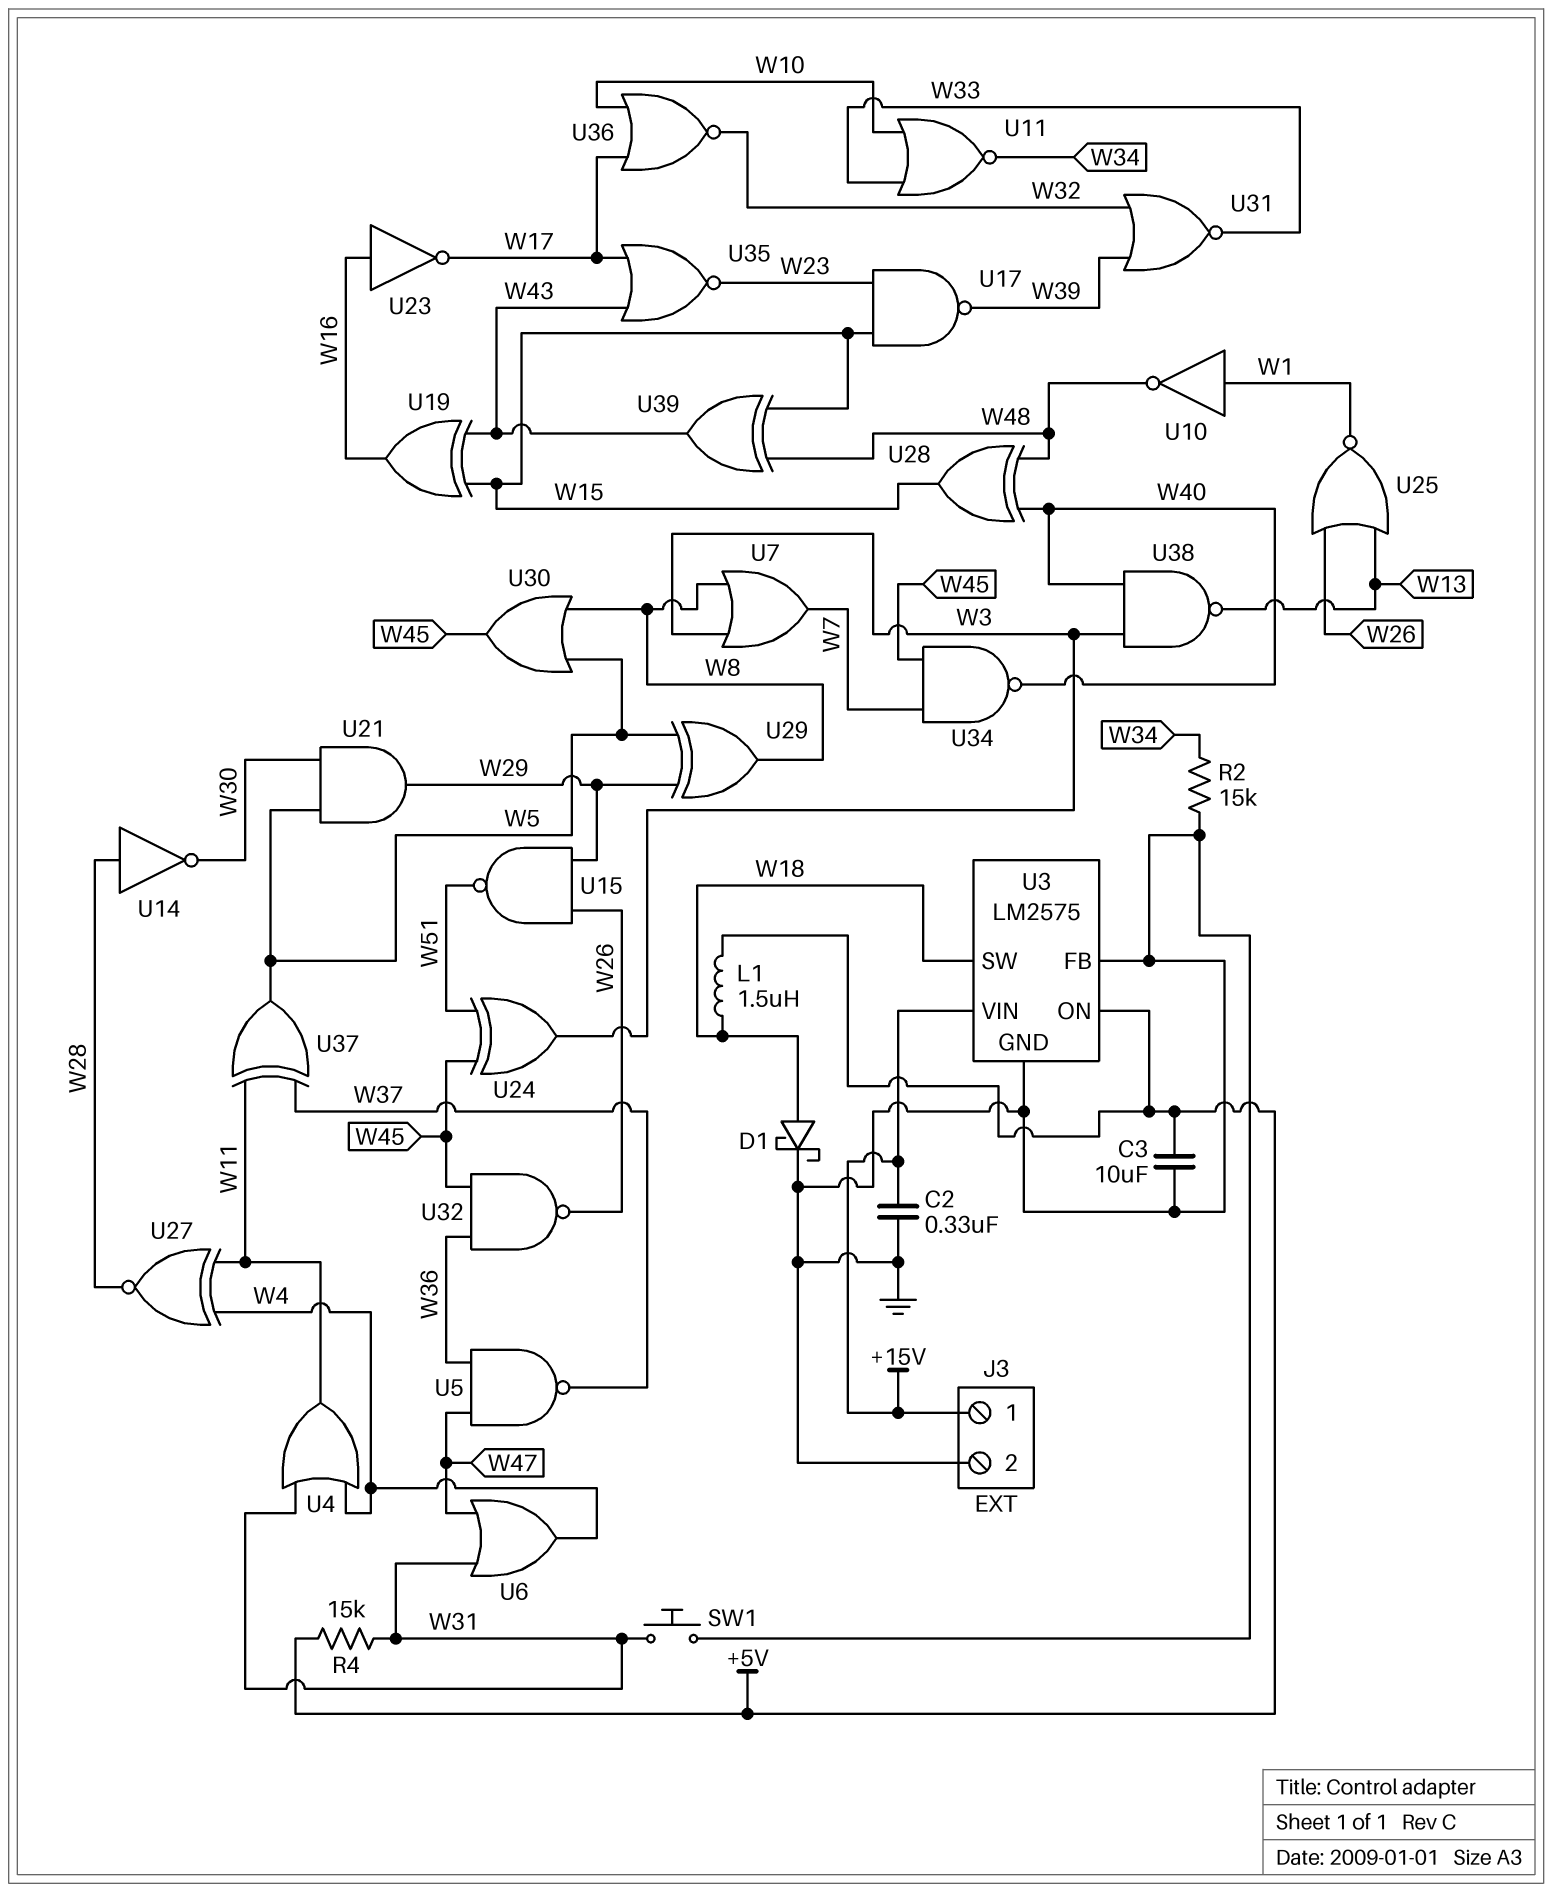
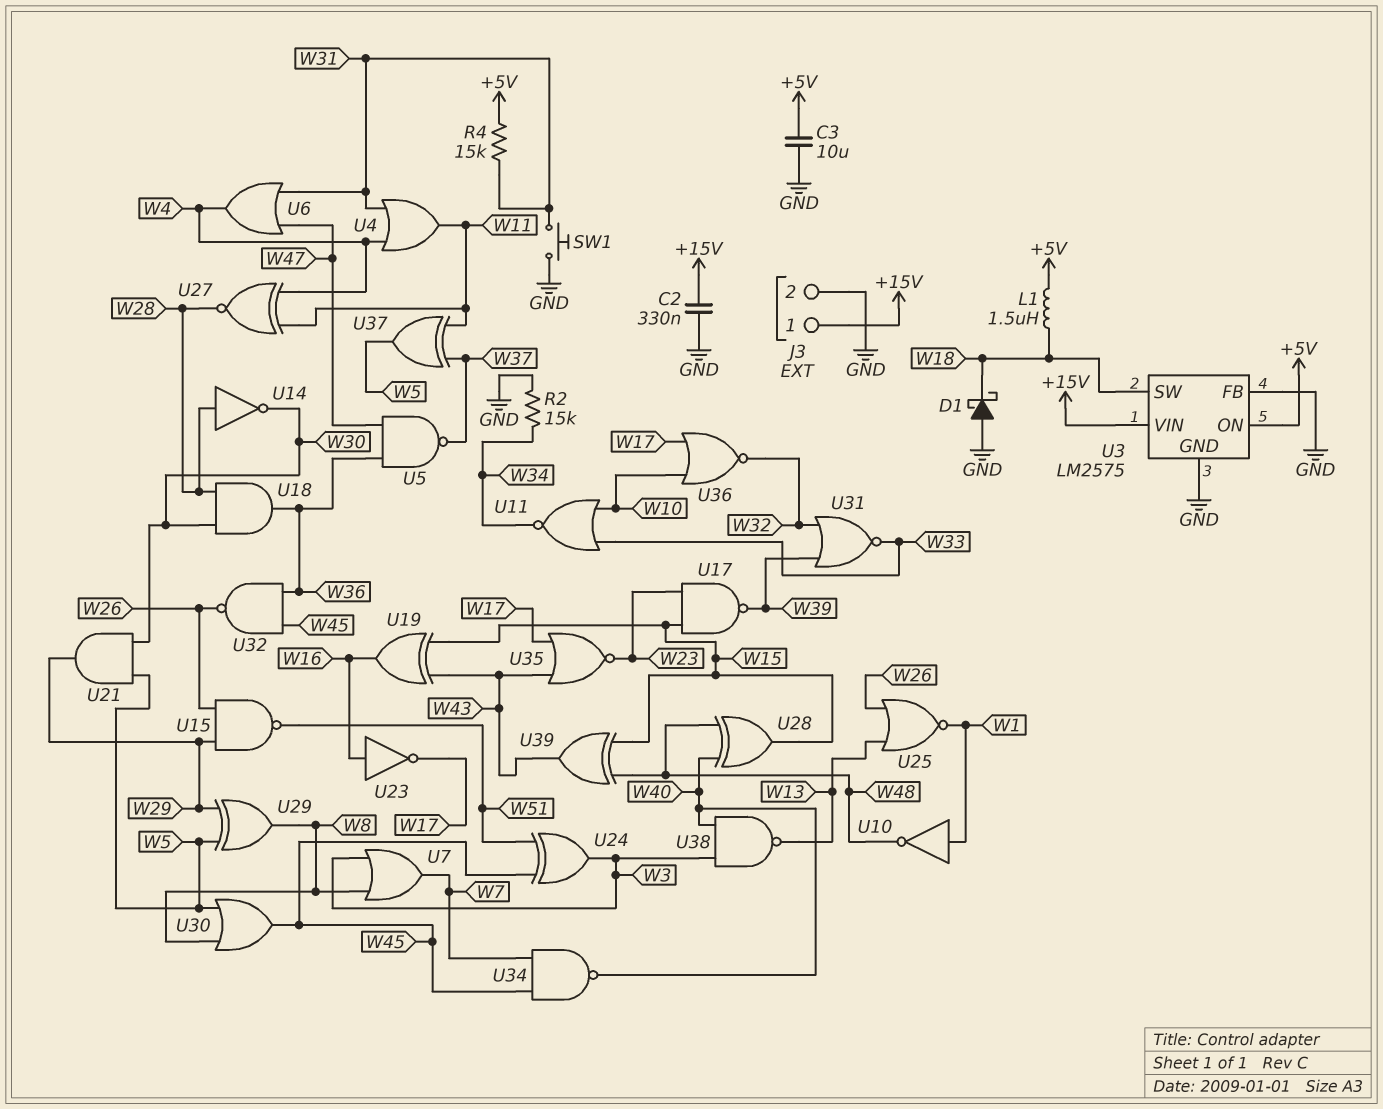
D1: schottky (A W18, K GND) -> schottky (A GND, K W18)
U18: none -> AND (in W28, in W30, out W36)

